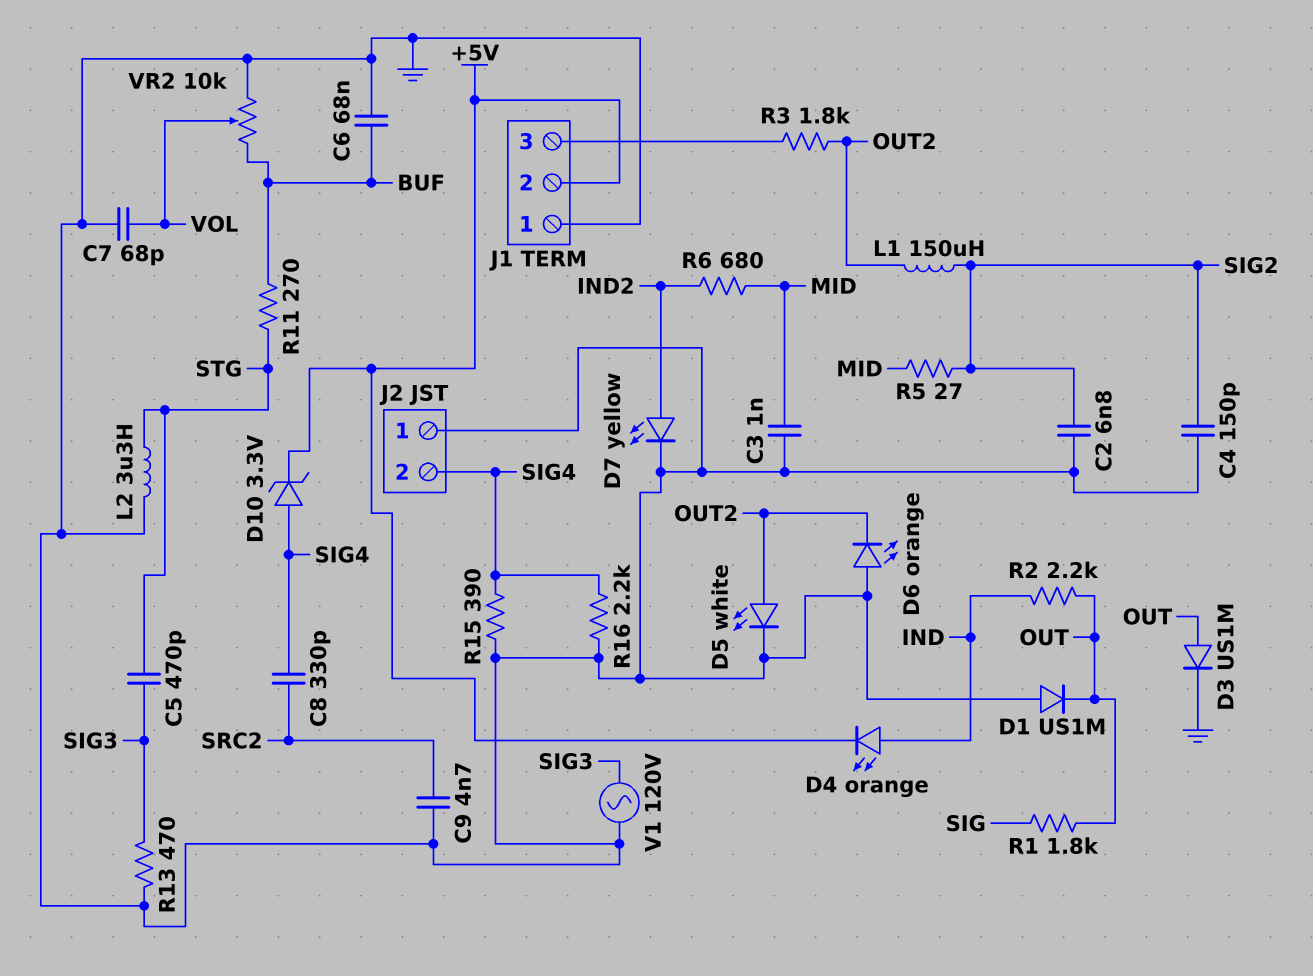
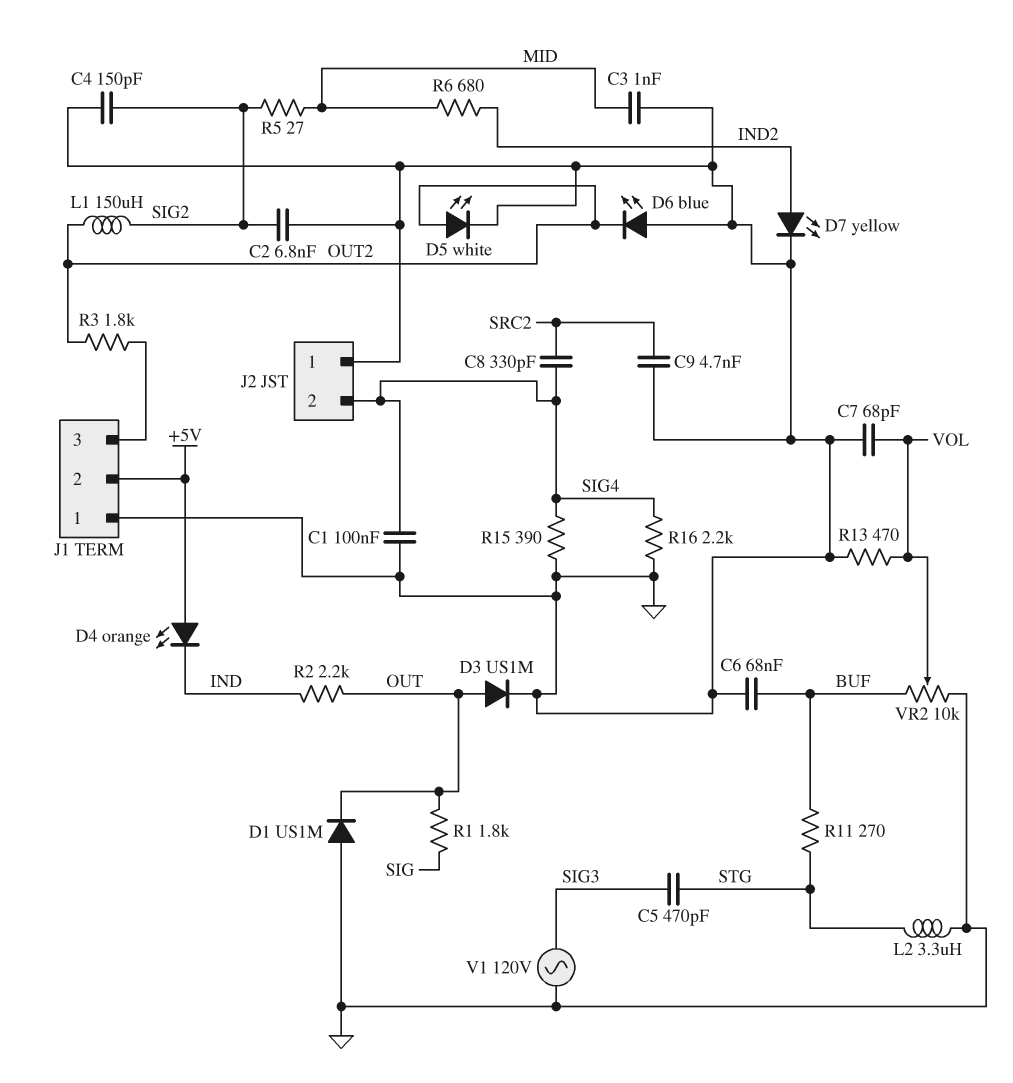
C1: none -> 100nF (GND, SIG4)
D4: LED orange (A IND, K +5V) -> LED orange (A +5V, K IND)
D6: LED orange (A GND, K OUT2) -> LED blue (A GND, K OUT2)
D10: zener 3.3V (A SIG4, K +5V) -> none
R13: 470 (GND, SIG3) -> 470 (GND, VOL)

